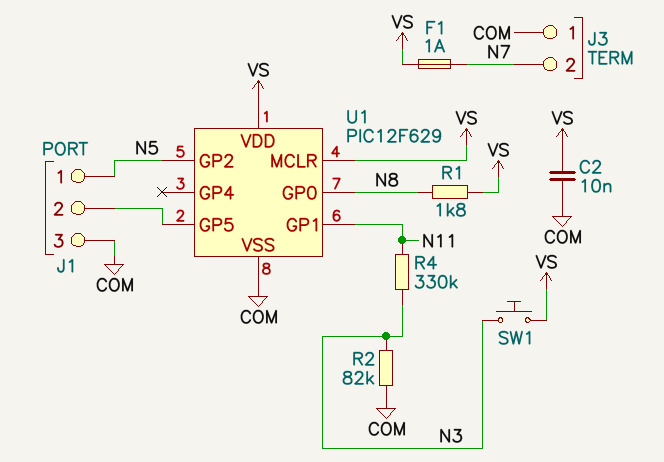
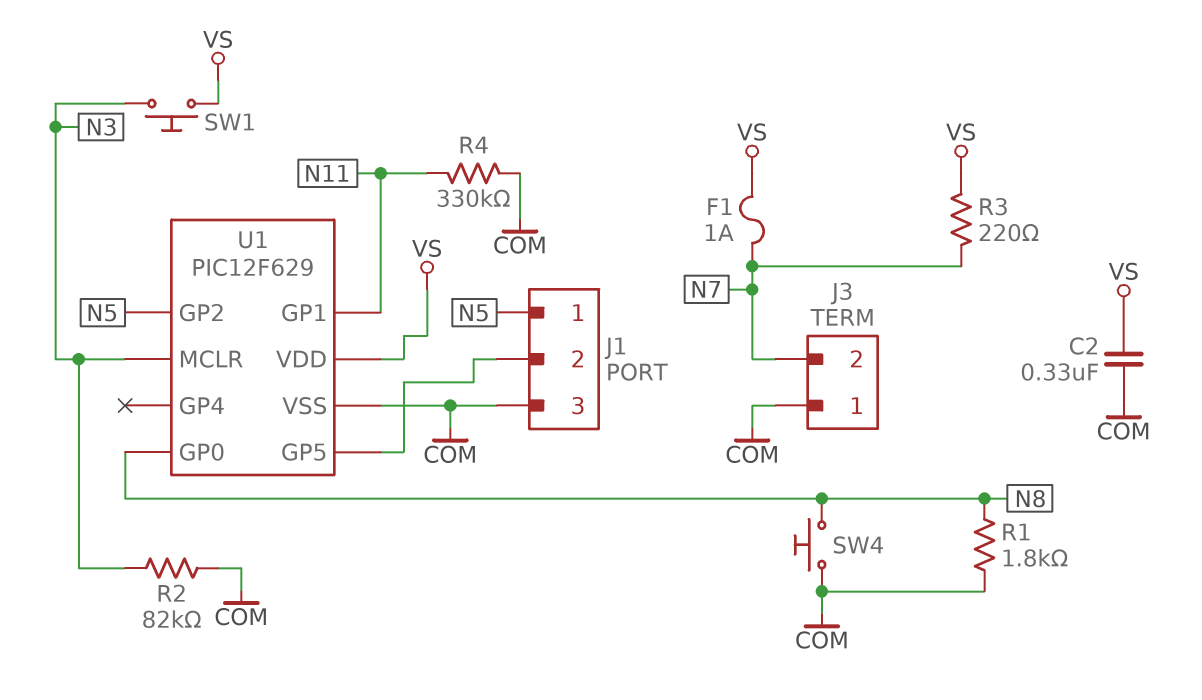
C2: 10nF (COM, VS) -> 330nF (COM, VS)
R1: 1.8k (N8, VS) -> 1.8k (COM, N8)
R3: none -> 220 (N7, VS)
R4: 330k (N3, N11) -> 330k (COM, N11)
SW4: none -> button (COM, N8)
U1 pin MCLR: VS -> N3

